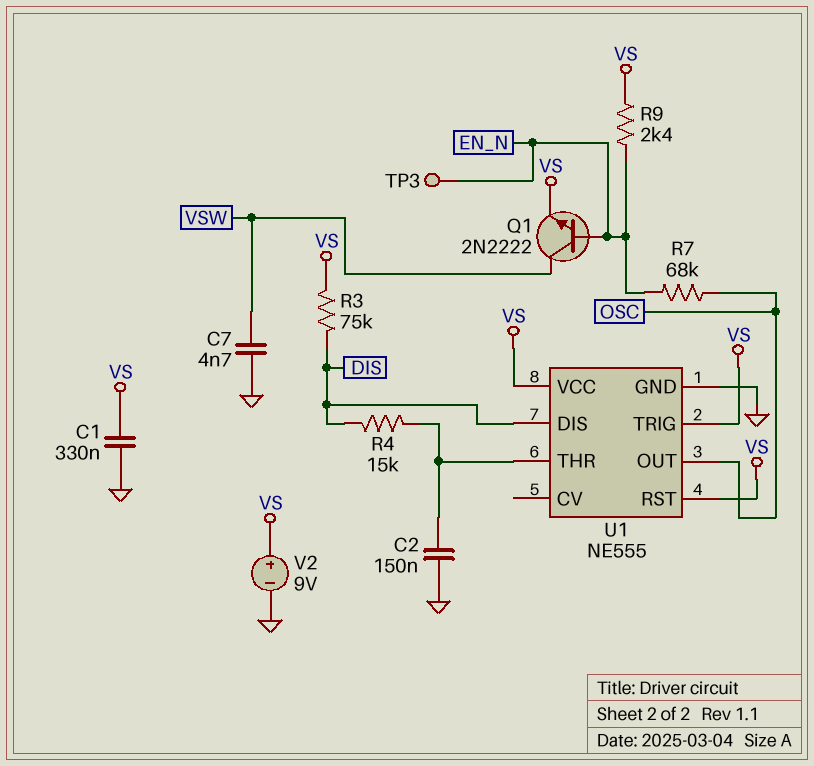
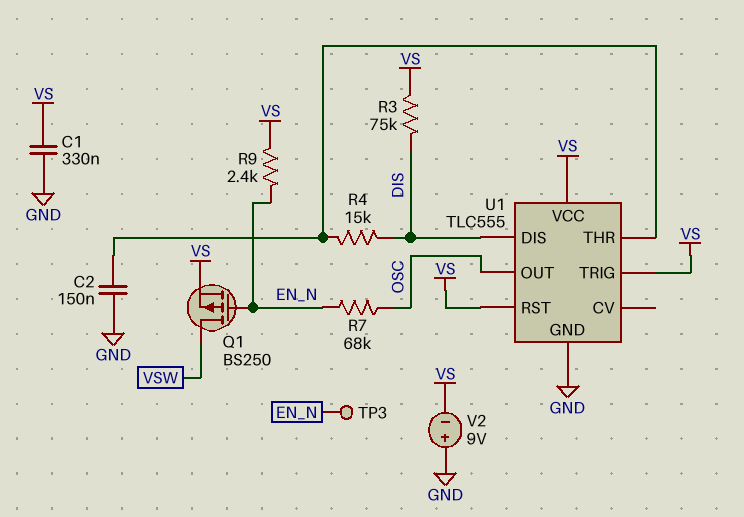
C7: 4.7nF (GND, VSW) -> none
Q1: NPN 2N2222 (B EN_N, C VSW, E VS) -> PMOS BS250 (G EN_N, D VSW, S VS)
U1: NE555 -> TLC555
V2: 9V (plus VS, minus GND) -> 9V (plus GND, minus VS)

